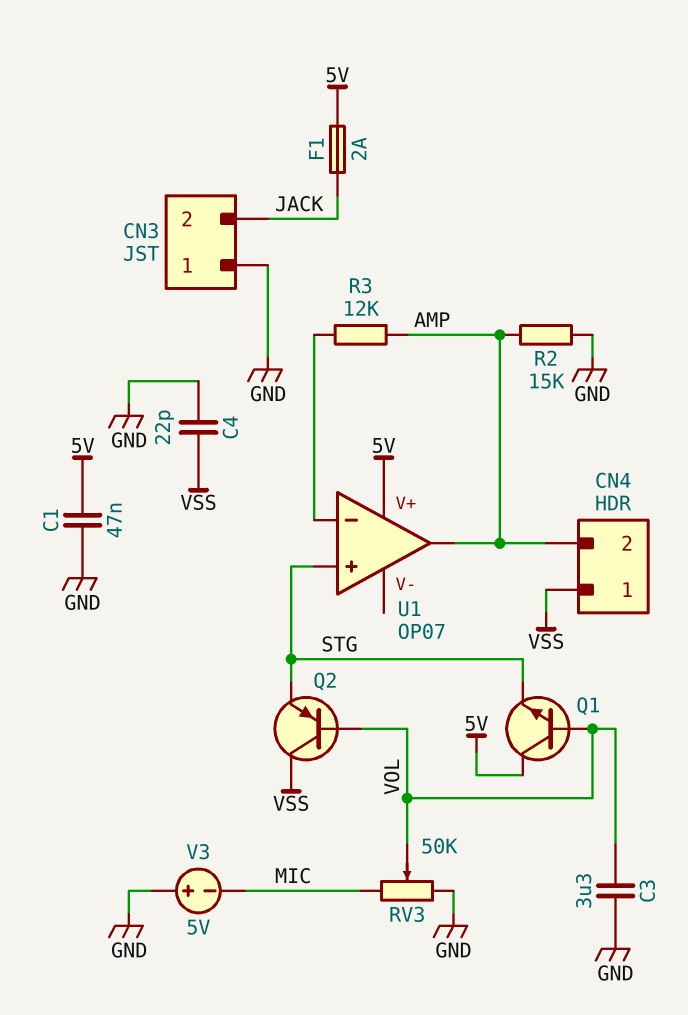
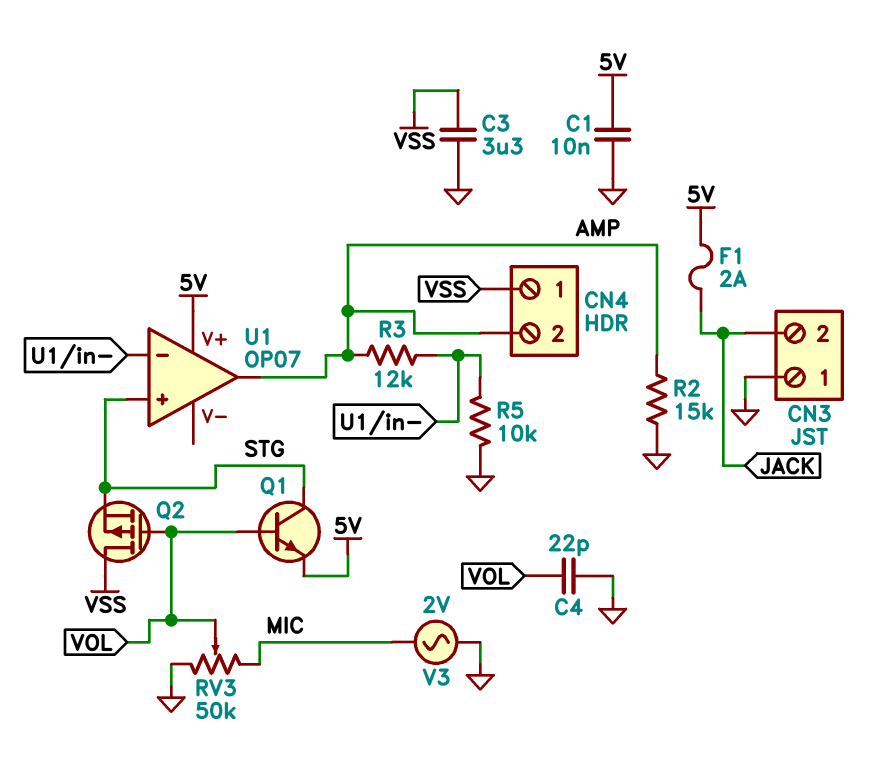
C1: 47nF (5V, GND) -> 10nF (5V, GND)
C3: 3.3uF (GND, VOL) -> 3.3uF (GND, VSS)
C4: 22pF (GND, VSS) -> 22pF (GND, VOL)
Q1: NPN (B VOL, C 5V, E STG) -> NPN (B VOL, C STG, E 5V)
Q2: PNP (B VOL, C VSS, E STG) -> PMOS (G VOL, D VSS, S STG)
R5: none -> 10k (GND, U1/in-)
V3: 5V (plus GND, minus MIC) -> AC 2V (GND, MIC)

